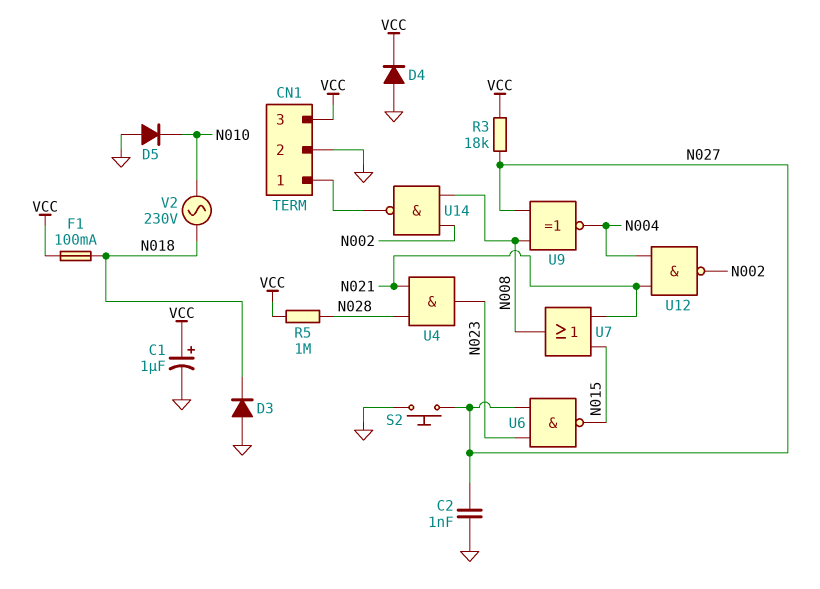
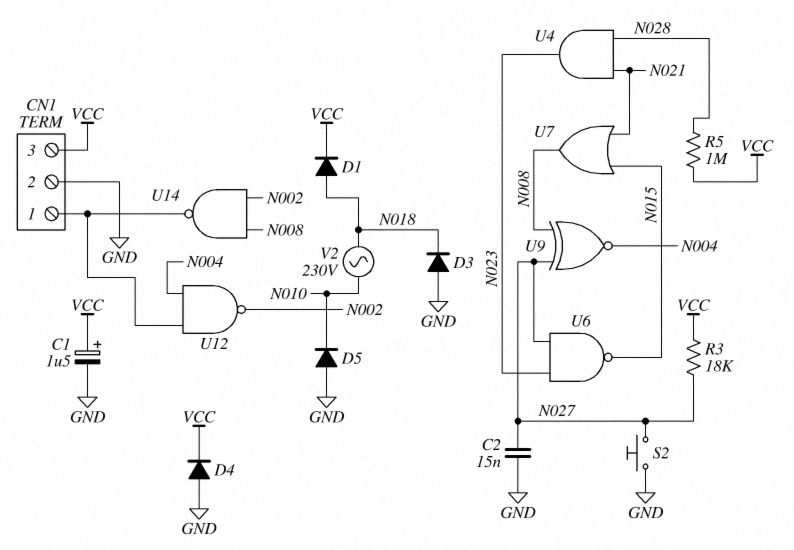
C1: 1uF (plus VCC, minus GND) -> 1.5uF (plus VCC, minus GND)
C2: 1nF (GND, N027) -> 15nF (GND, N027)
D1: none -> diode (A N018, K VCC)
F1: 100mA (N018, VCC) -> none
U12: NAND (in N004, in N021, out N002) -> NAND (in CN1/1, in N004, out N002)

